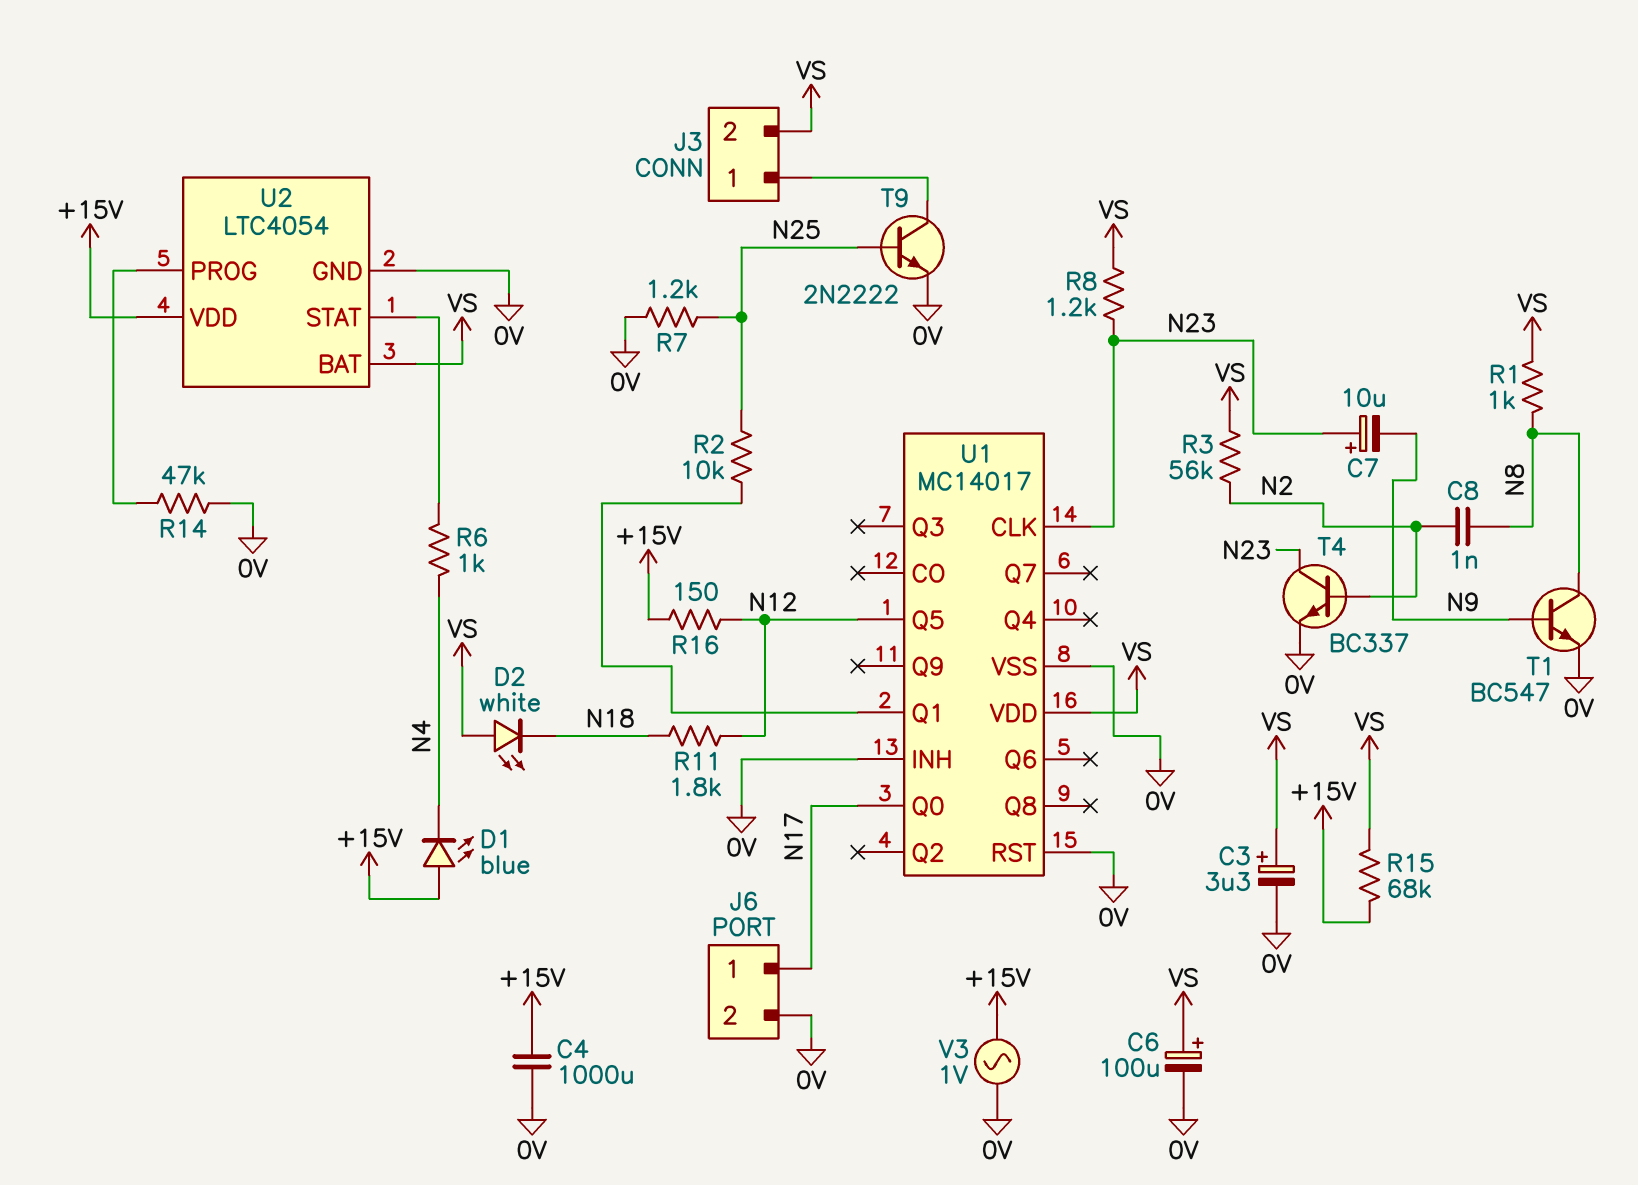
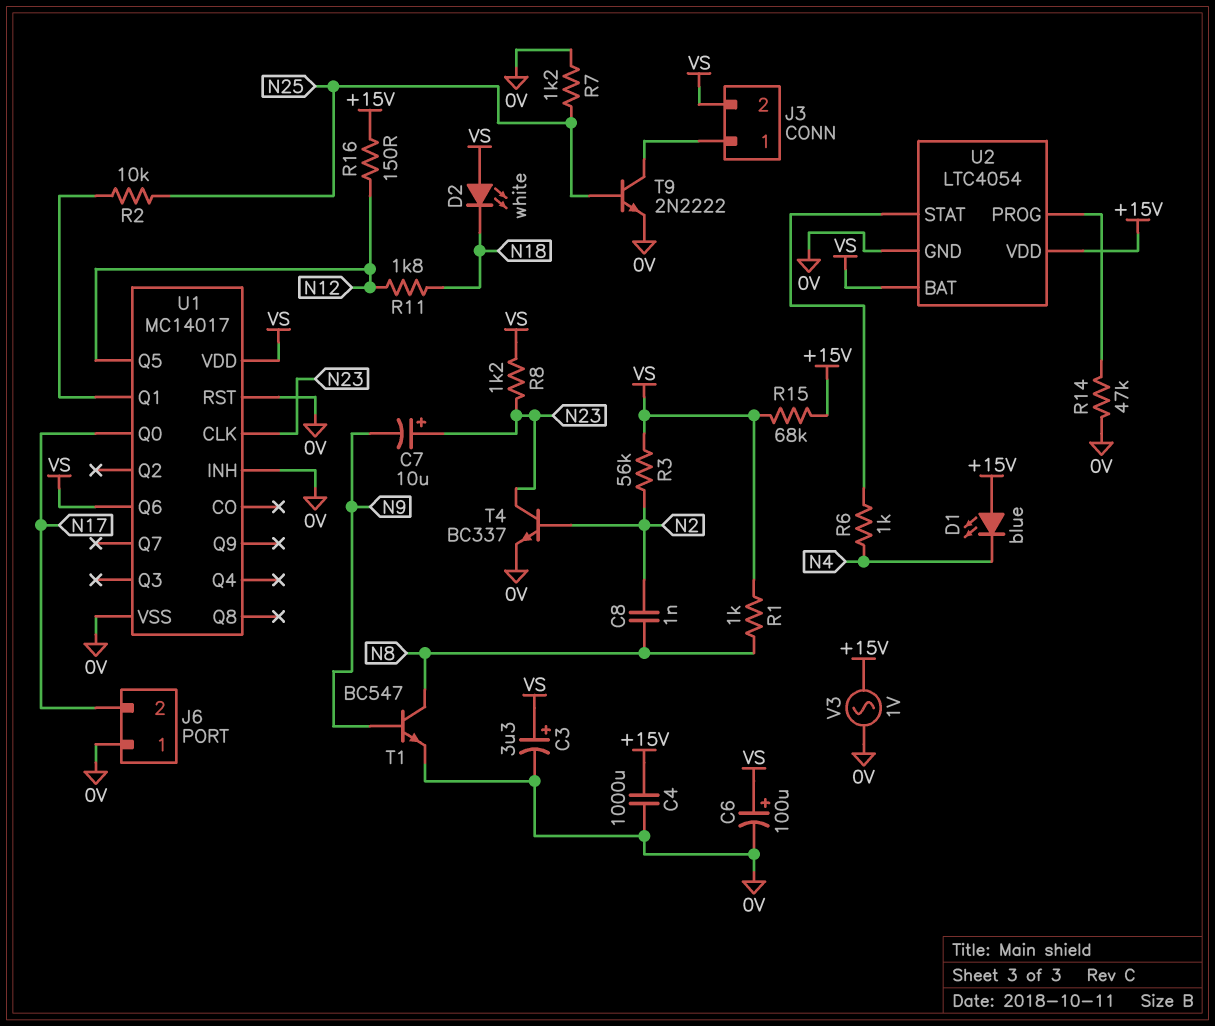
J6 pin 1: N17 -> 0V
J6 pin 2: 0V -> N17
U1 pin Q6: none -> VS

